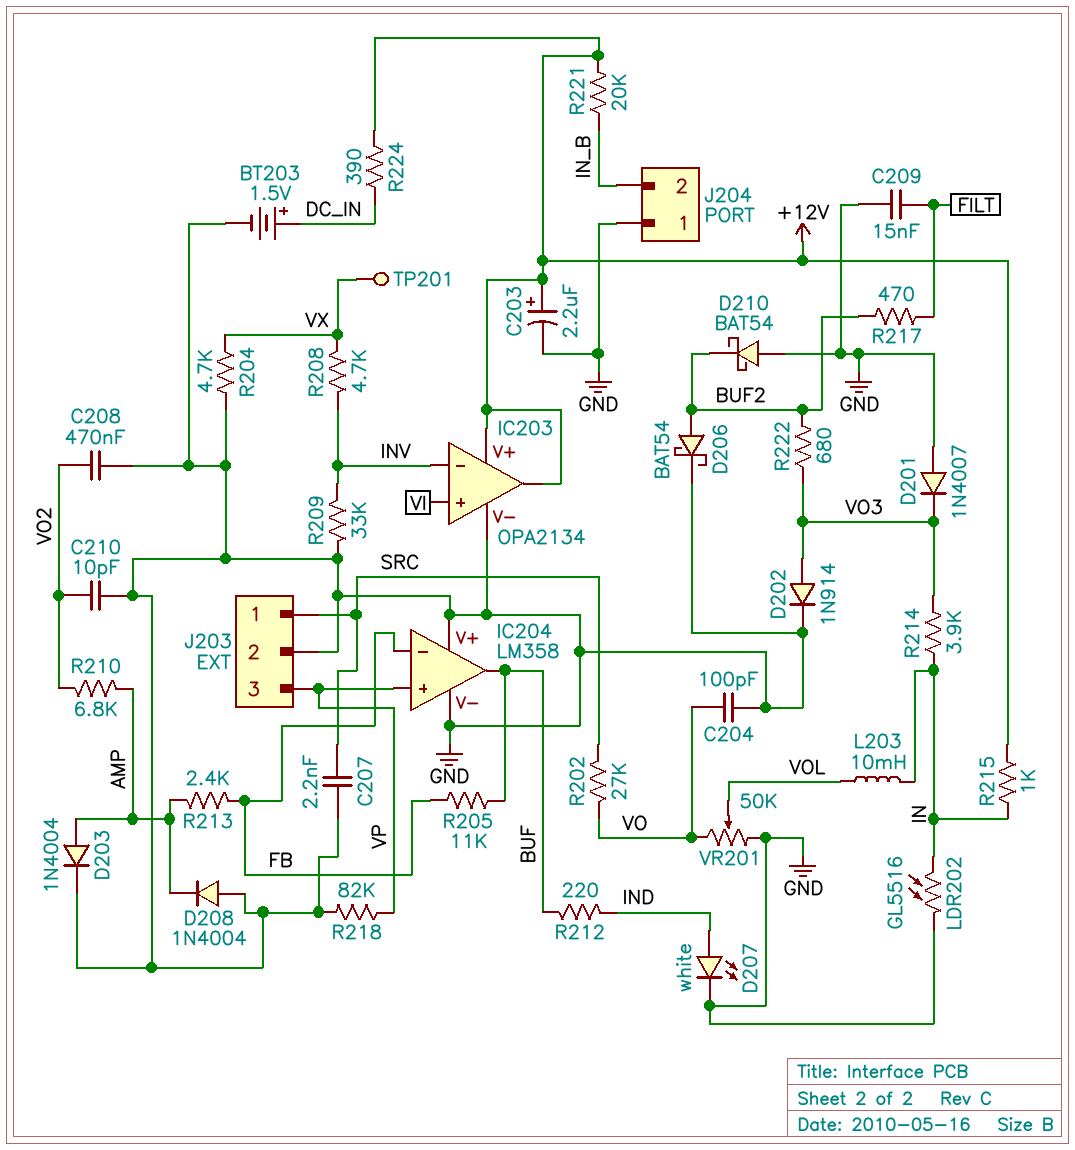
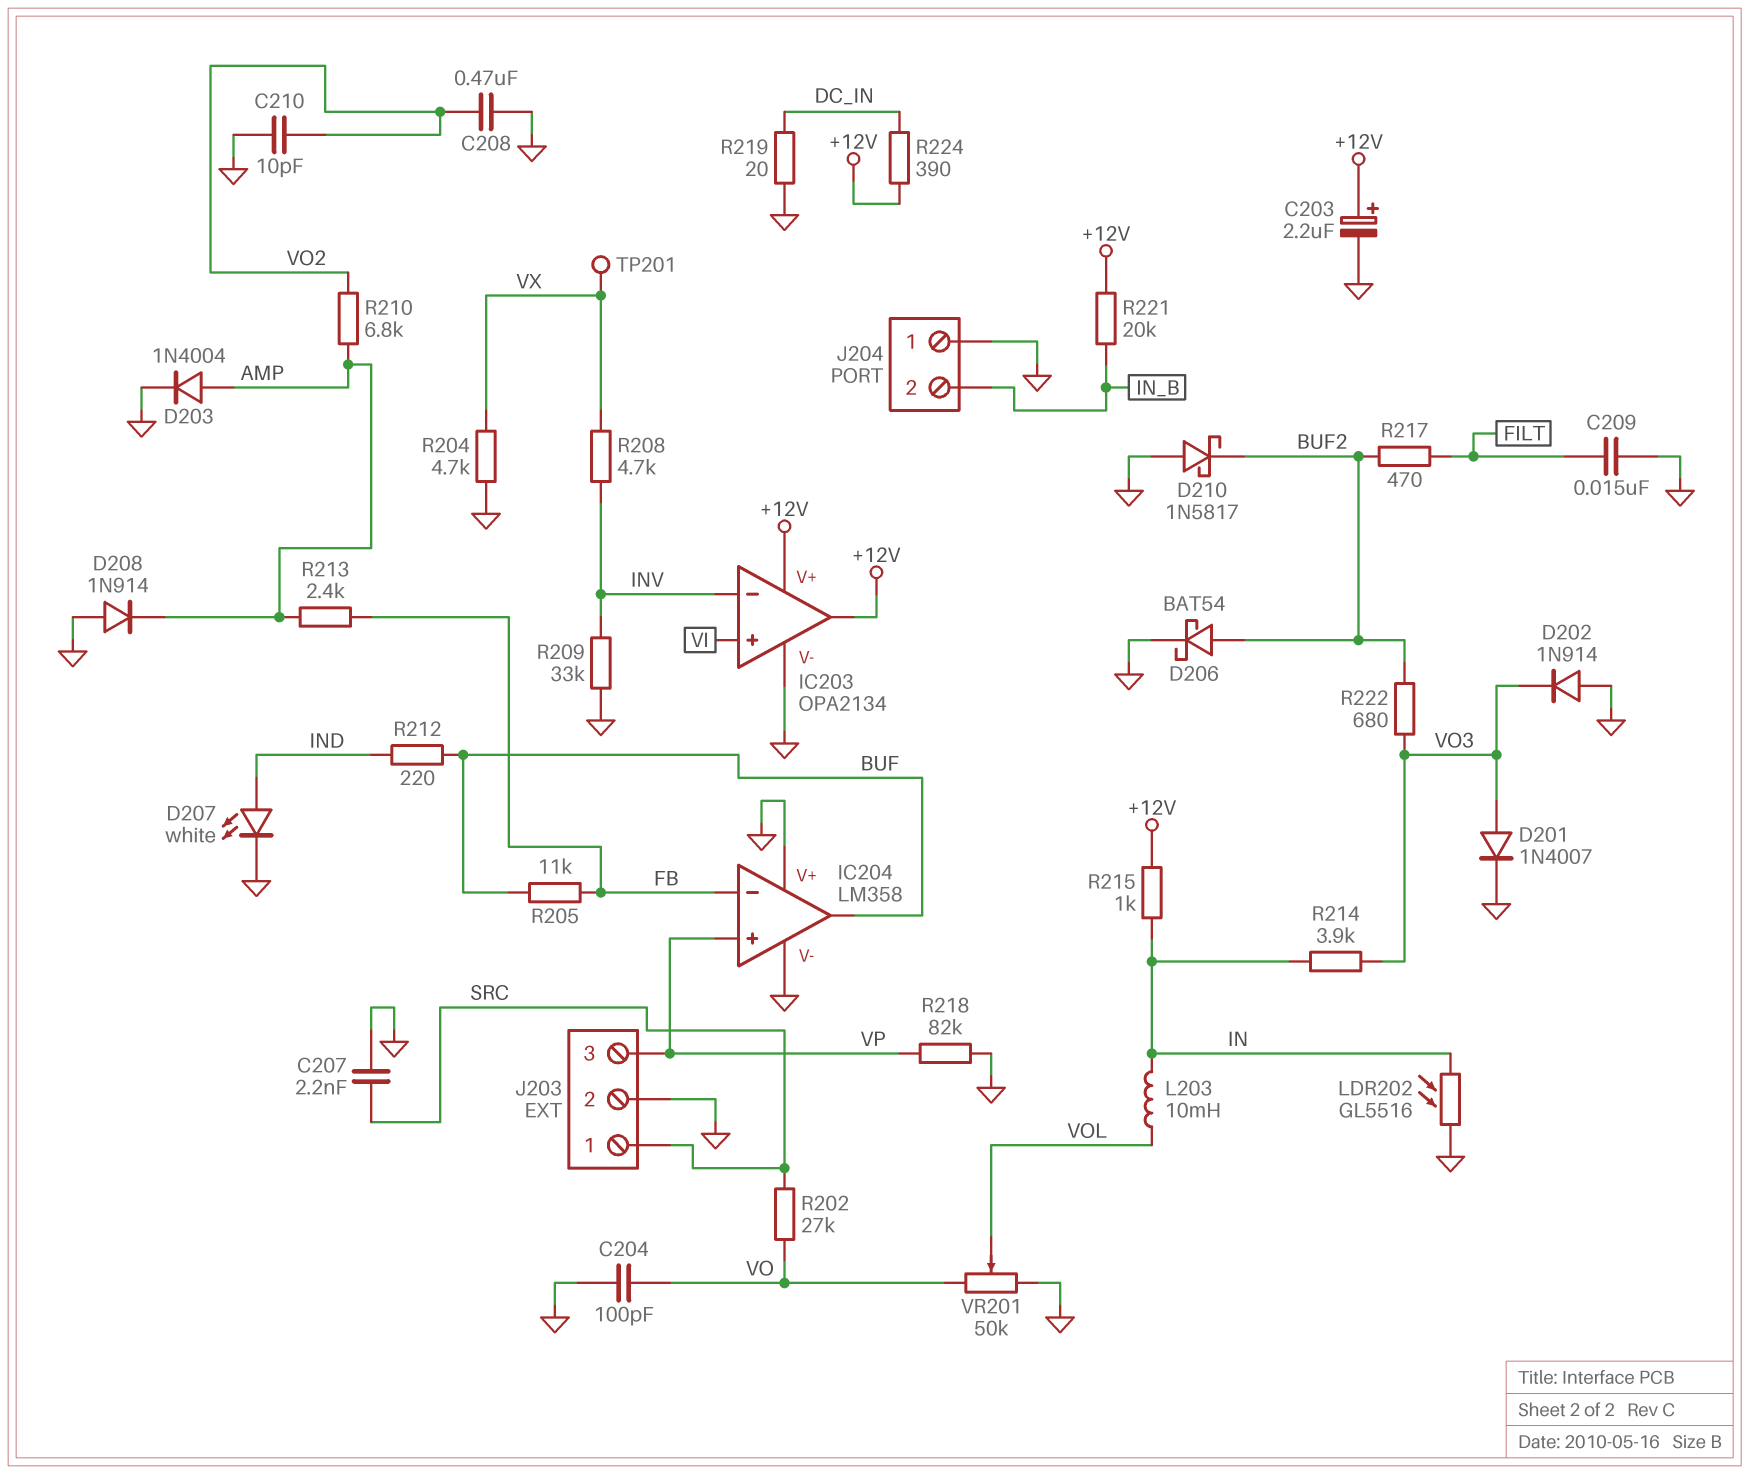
BT203: 1.5V (plus DC_IN, minus GND) -> none
D201: diode 1N4007 (A GND, K VO3) -> diode 1N4007 (A VO3, K GND)
D202: diode 1N914 (A VO3, K GND) -> diode 1N914 (A GND, K VO3)
D208: diode 1N4004 (A GND, K AMP) -> diode 1N914 (A GND, K AMP)
D210: schottky BAT54 (A GND, K BUF2) -> schottky 1N5817 (A GND, K BUF2)
R219: none -> 20 (DC_IN, GND)

